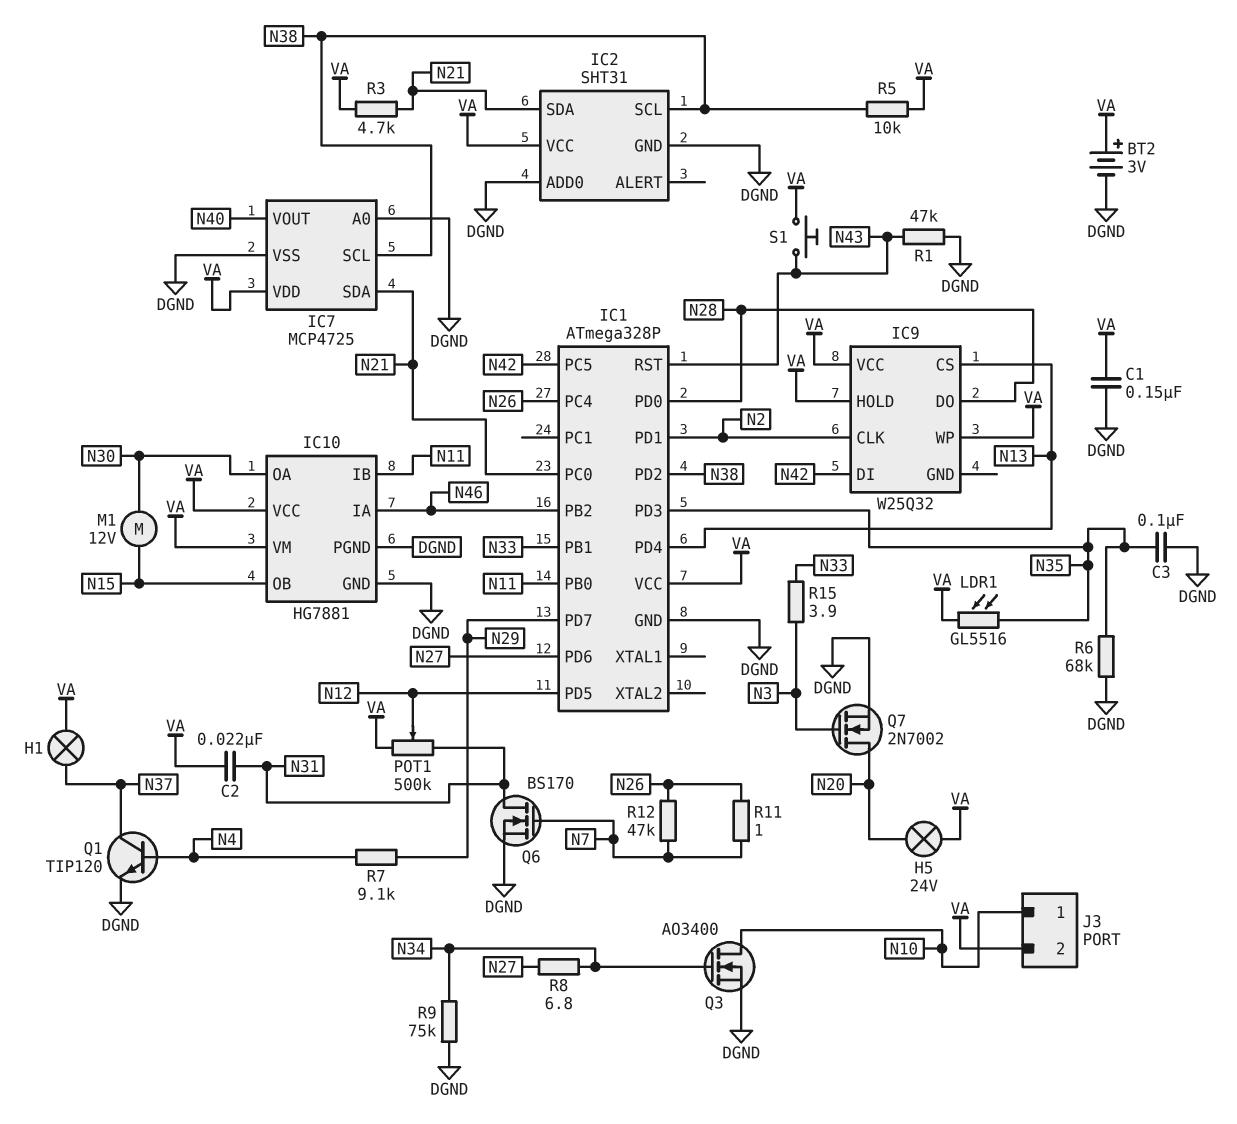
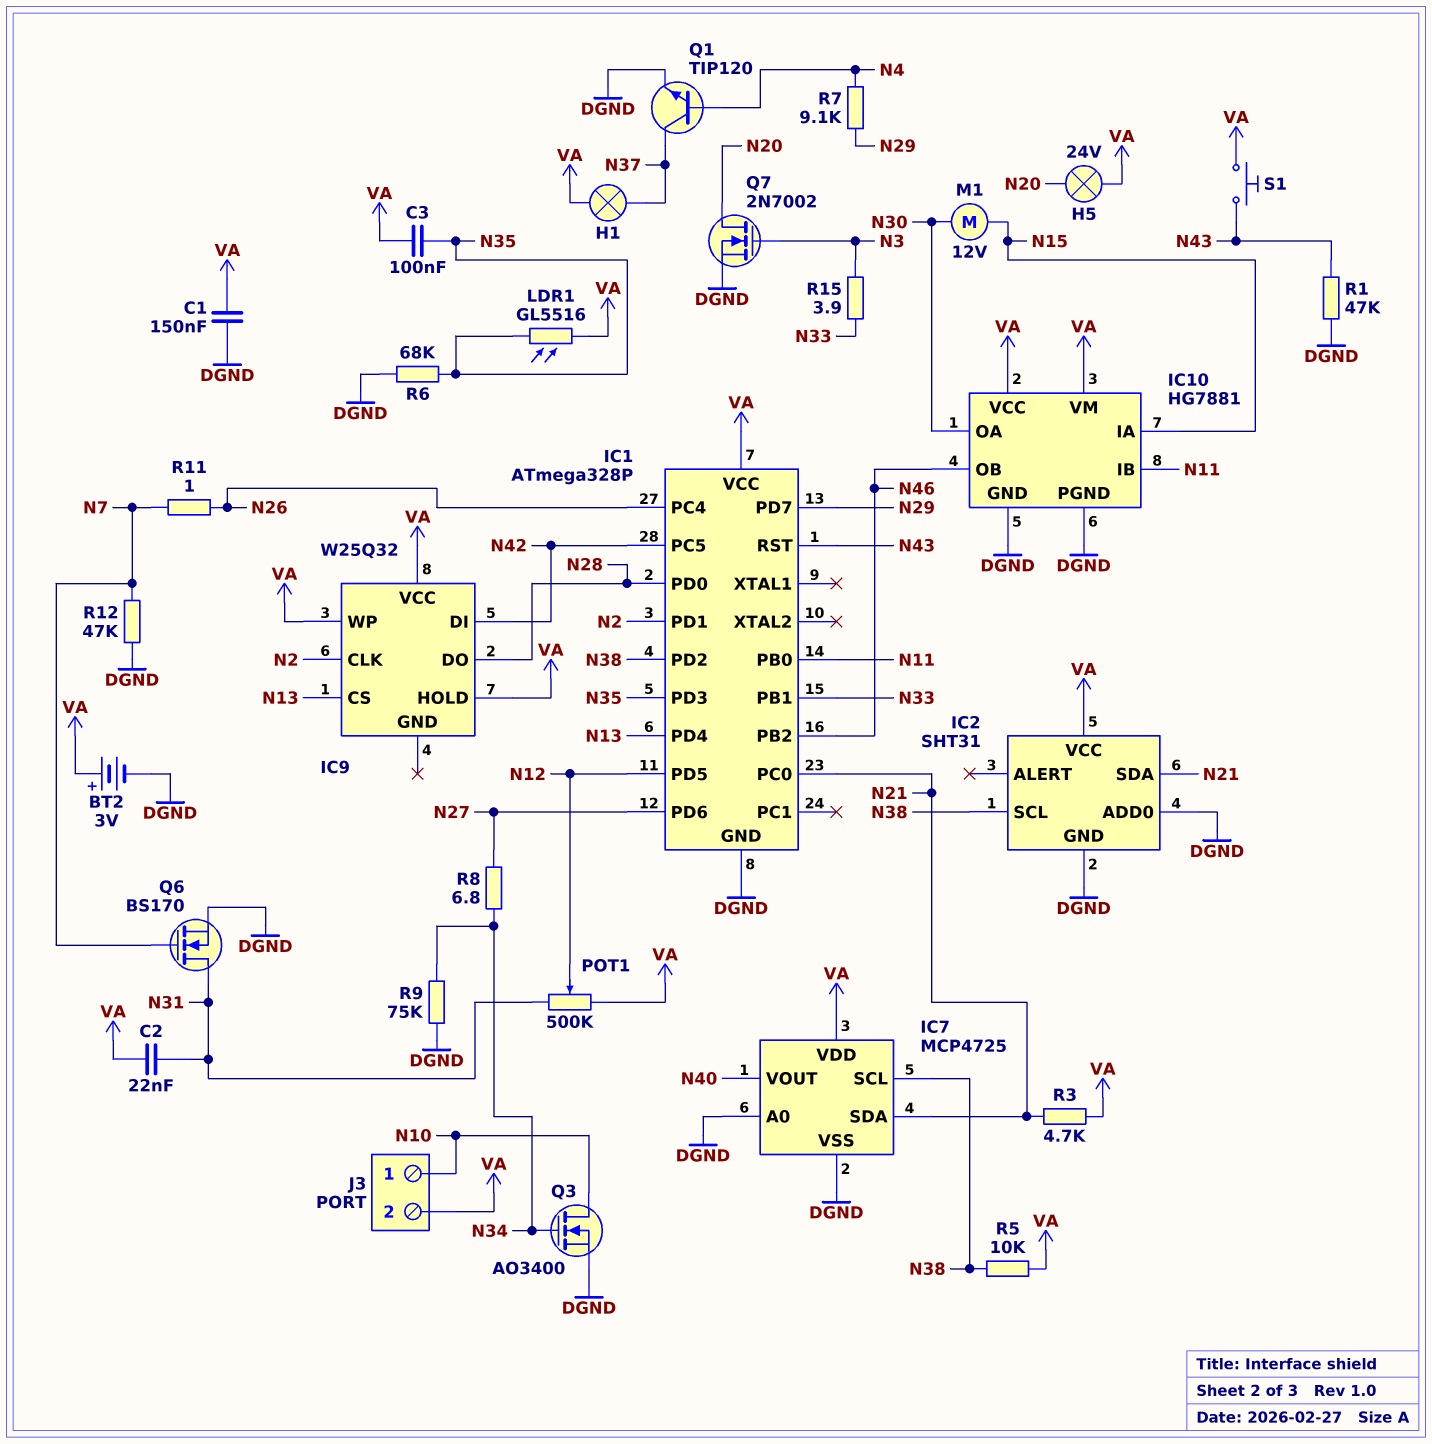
C3: 100nF (DGND, N35) -> 100nF (N35, VA)
IC10 pin IA: N46 -> N15
IC10 pin OB: N15 -> N46
R12: 47k (N7, N26) -> 47k (DGND, N7)

